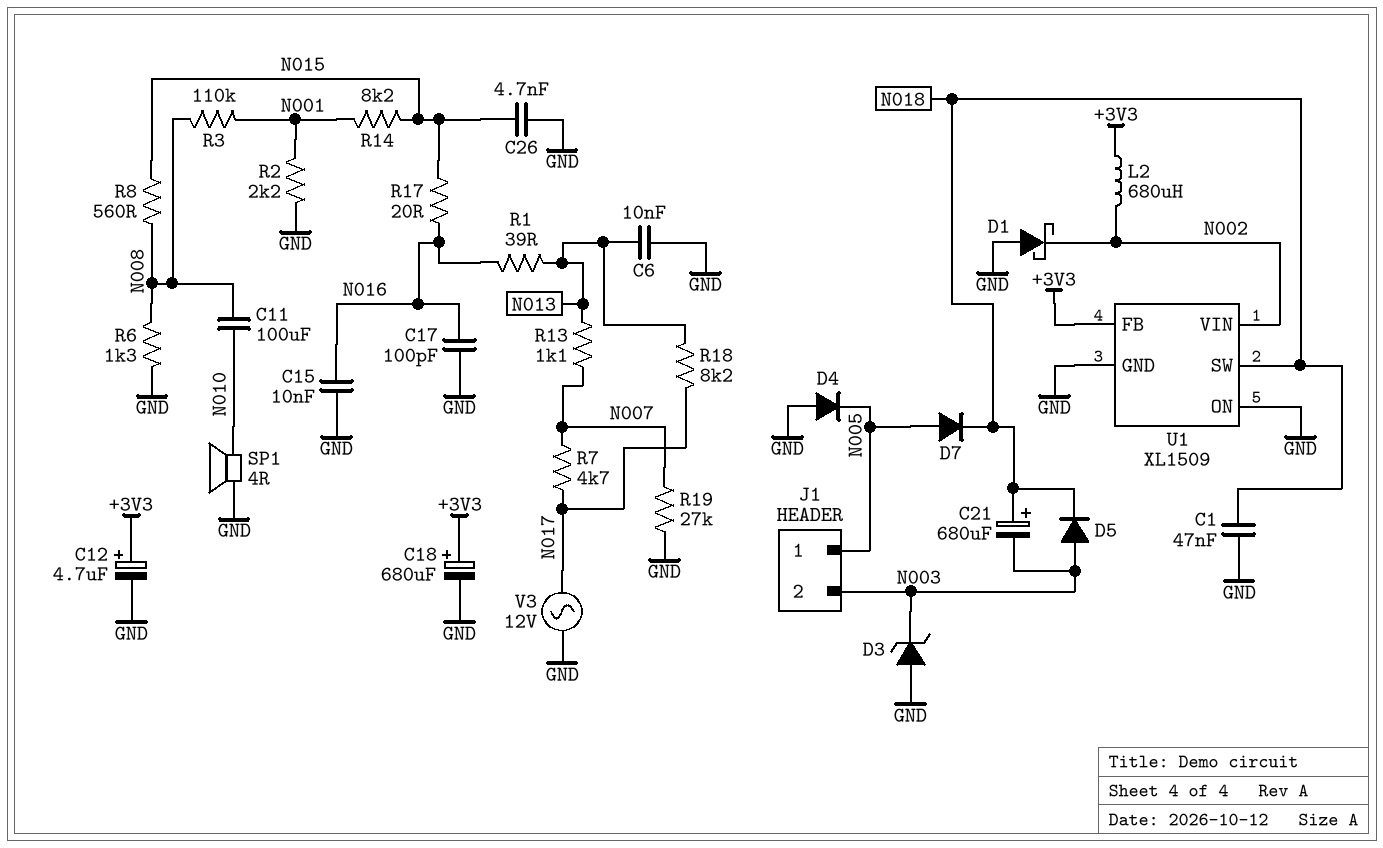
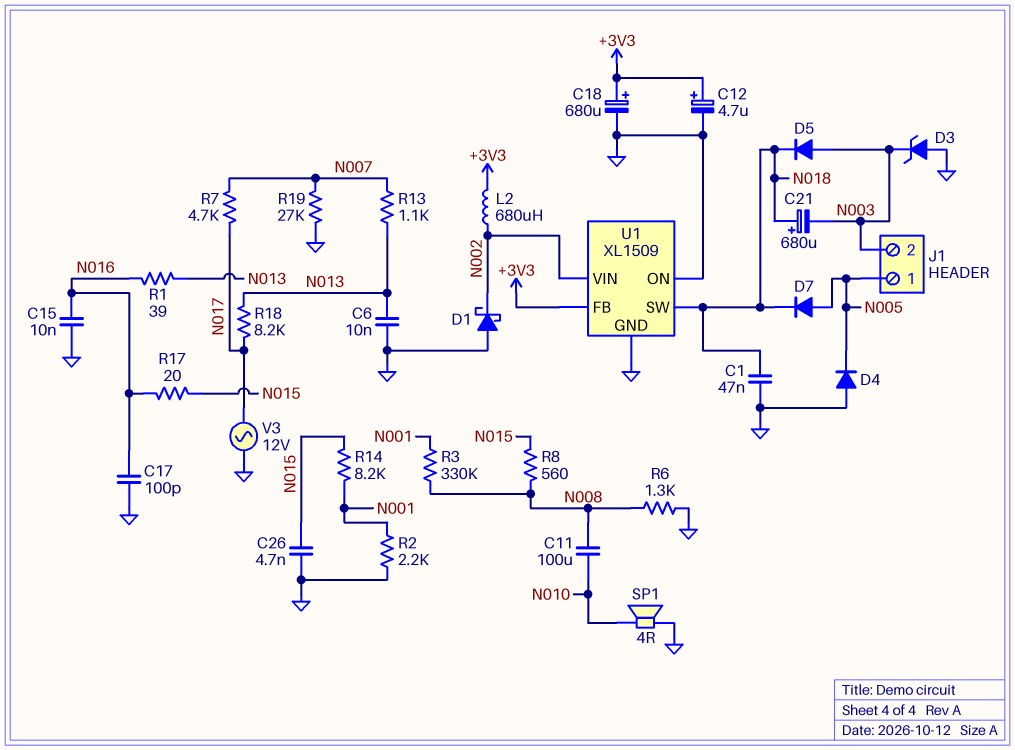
R3: 110k (N001, N008) -> 330k (N001, N008)

